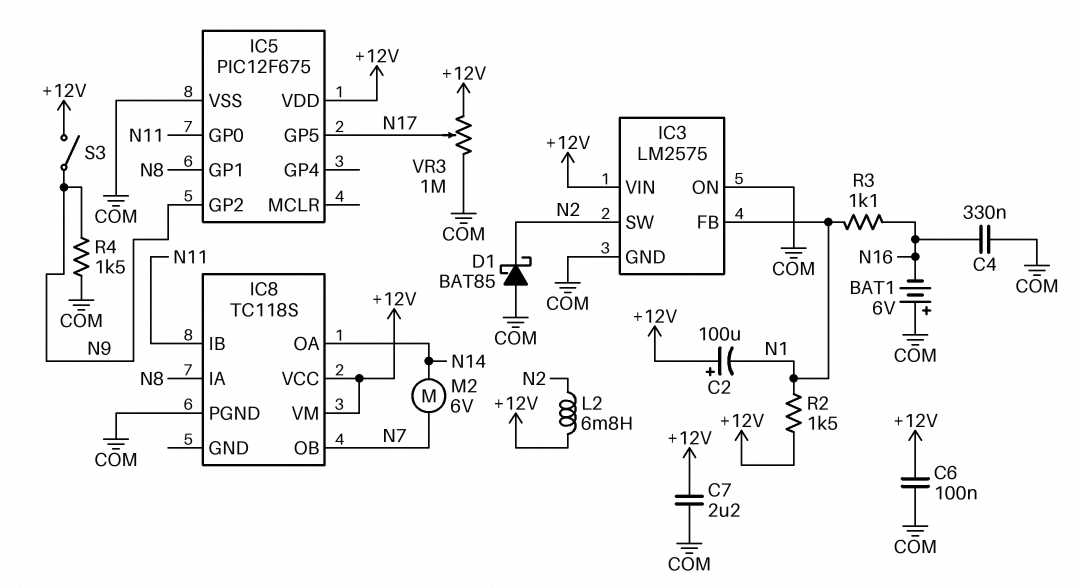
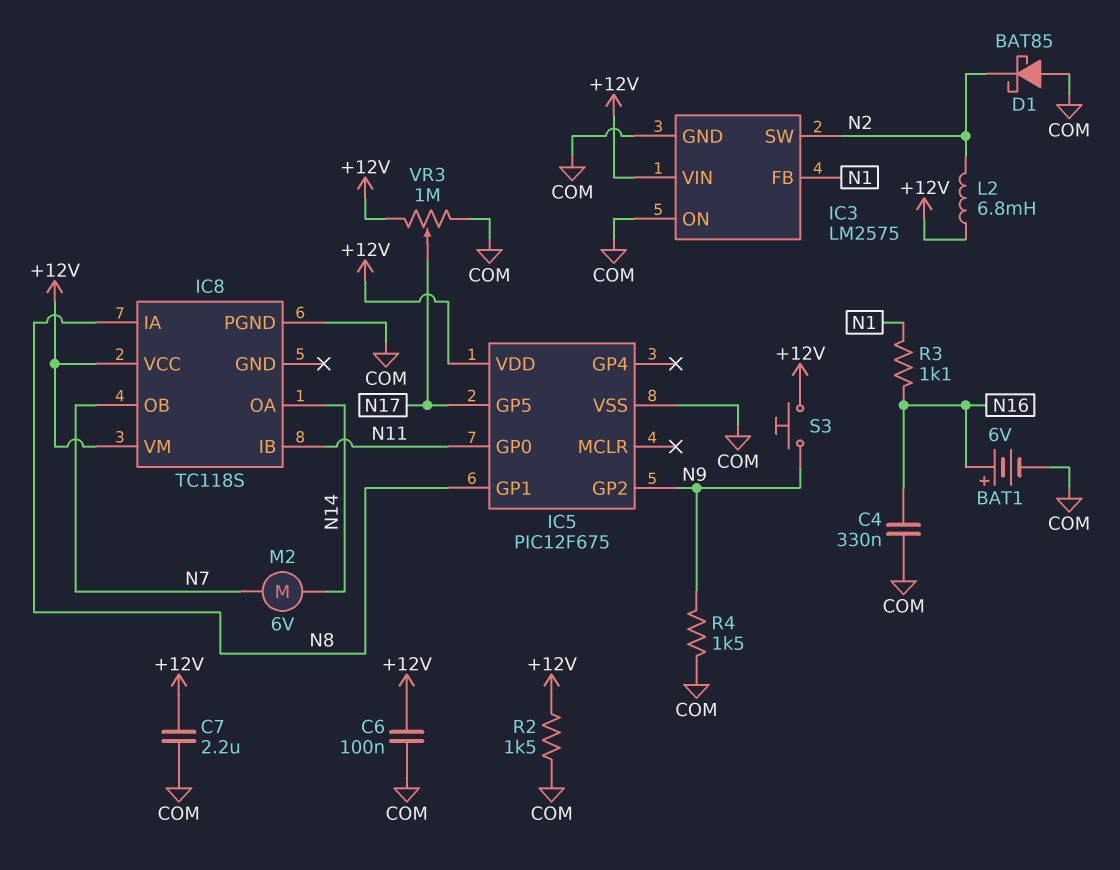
BAT1: 6V (plus COM, minus N16) -> 6V (plus N16, minus COM)
C2: 100uF (plus +12V, minus N1) -> none
R2: 1.5k (+12V, N1) -> 1.5k (+12V, COM)
S3: switch (+12V, N9) -> button (+12V, N9)

